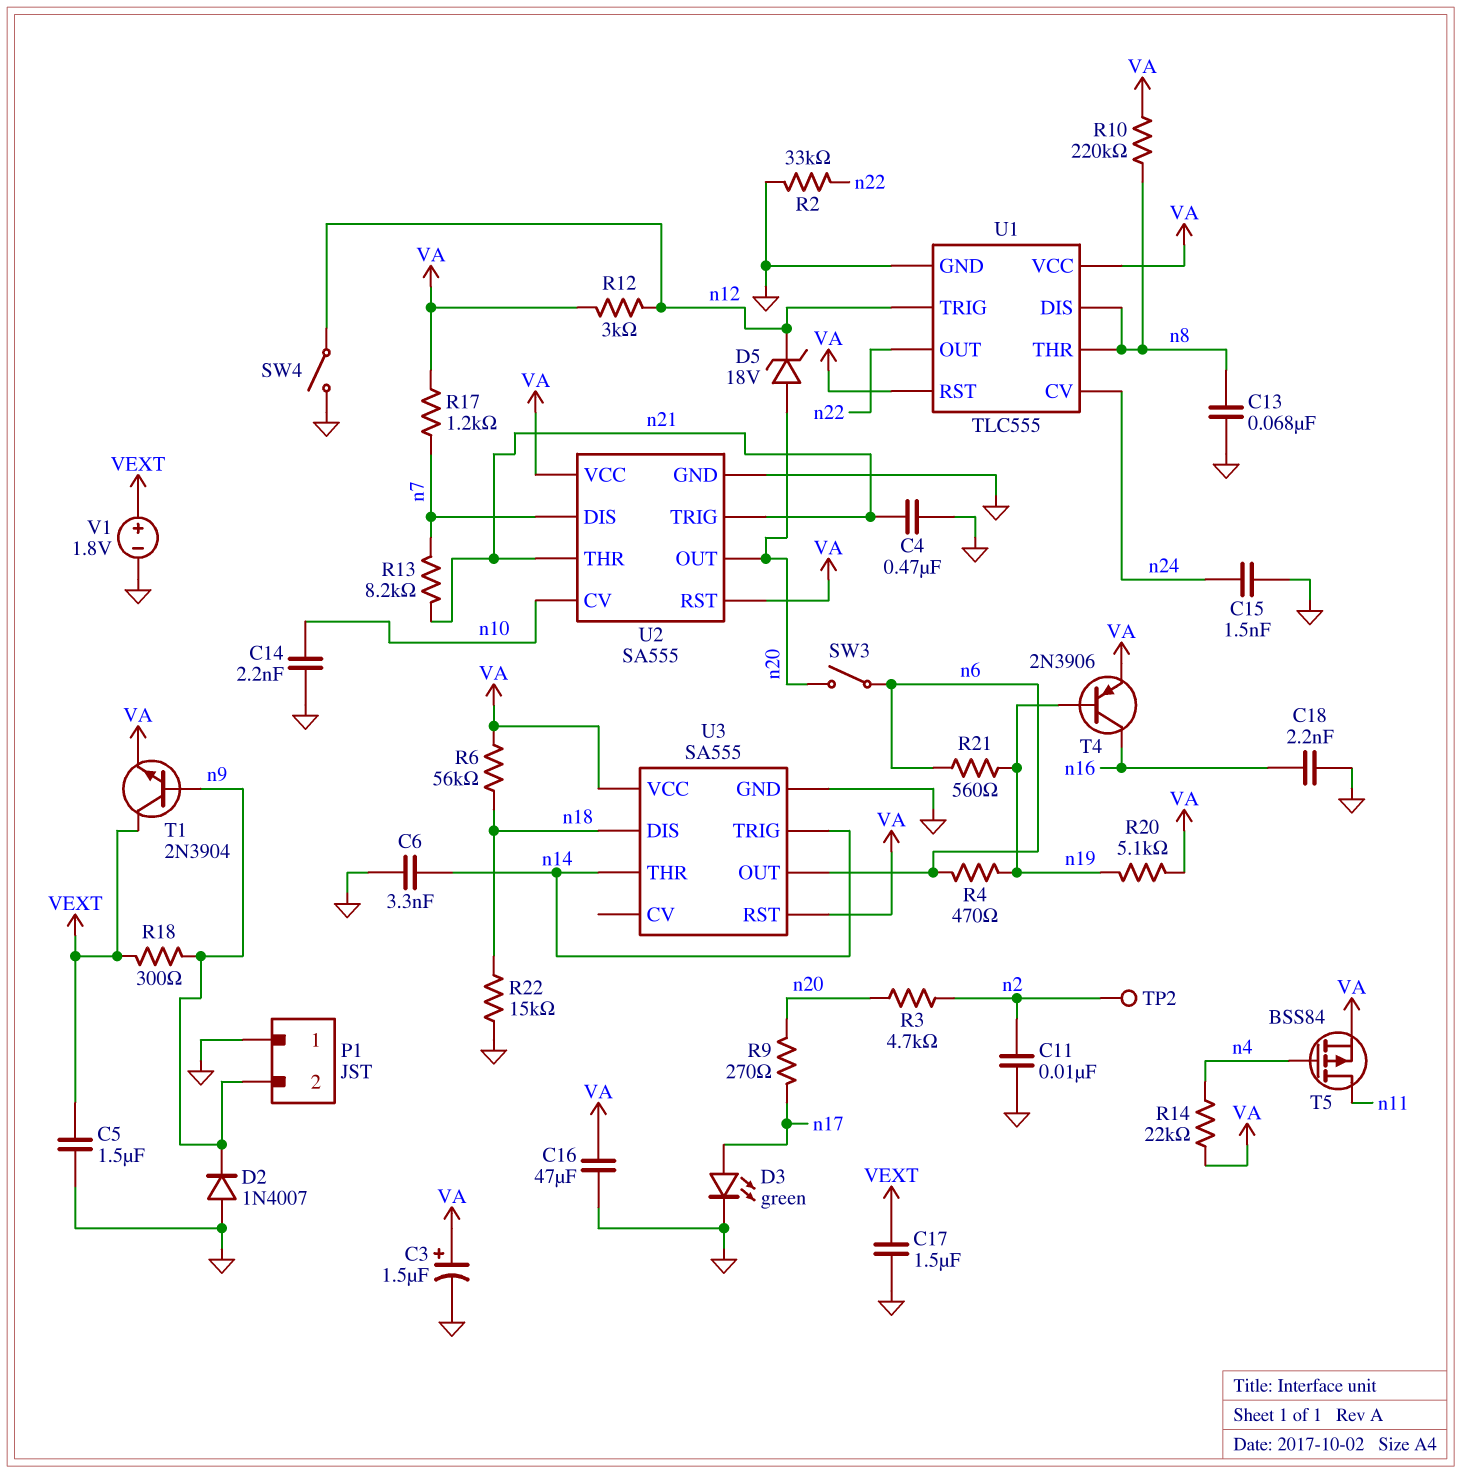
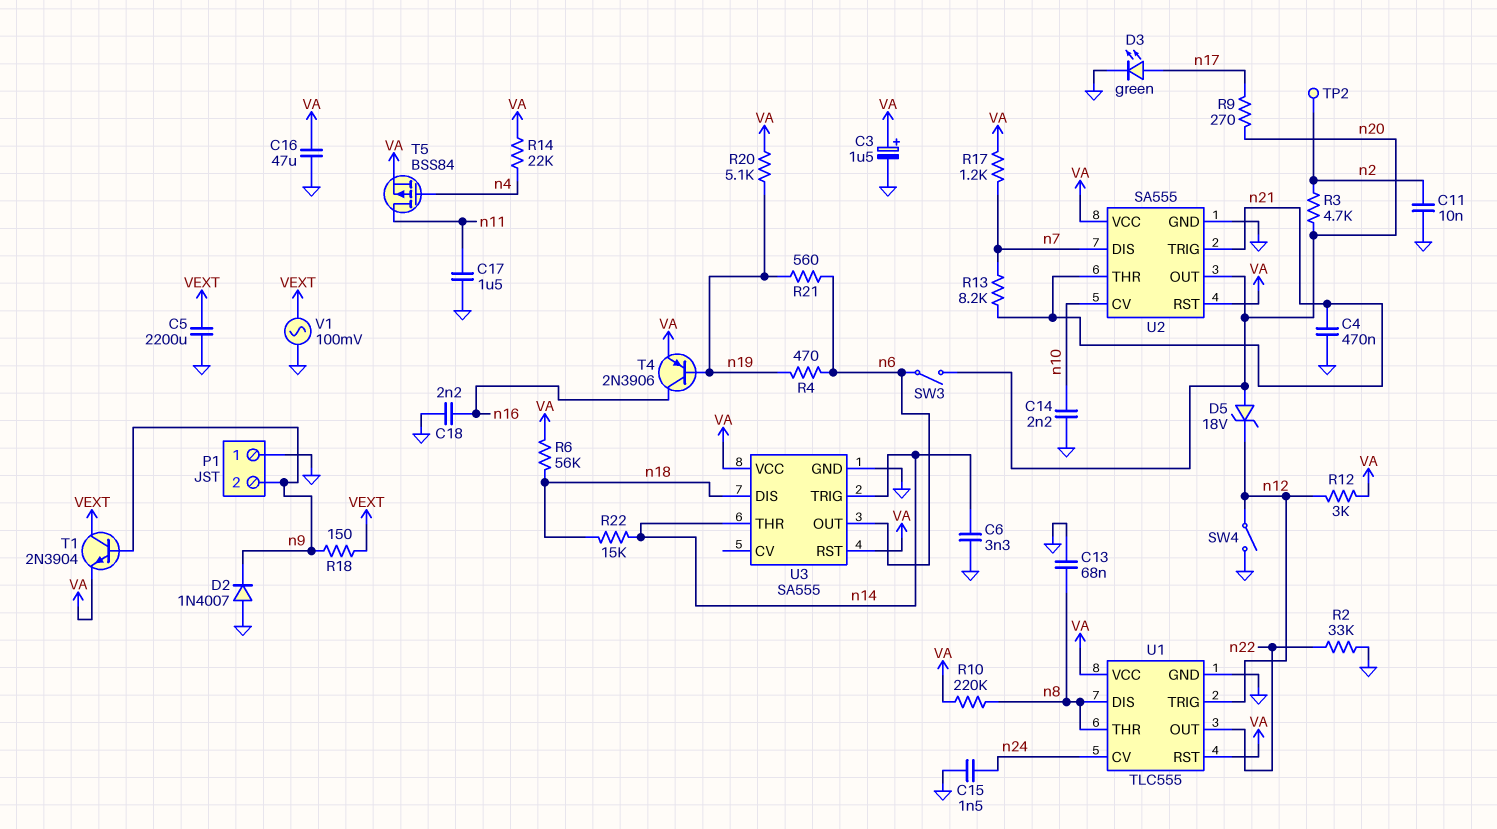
C5: 1.5uF (GND, VEXT) -> 2200uF (GND, VEXT)
C17: 1.5uF (GND, VEXT) -> 1.5uF (GND, n11)
R18: 300 (VEXT, n9) -> 150 (VEXT, n9)
R22: 15k (GND, n18) -> 15k (n14, n18)
V1: 1.8V (plus VEXT, minus GND) -> AC 100mV (GND, VEXT)

